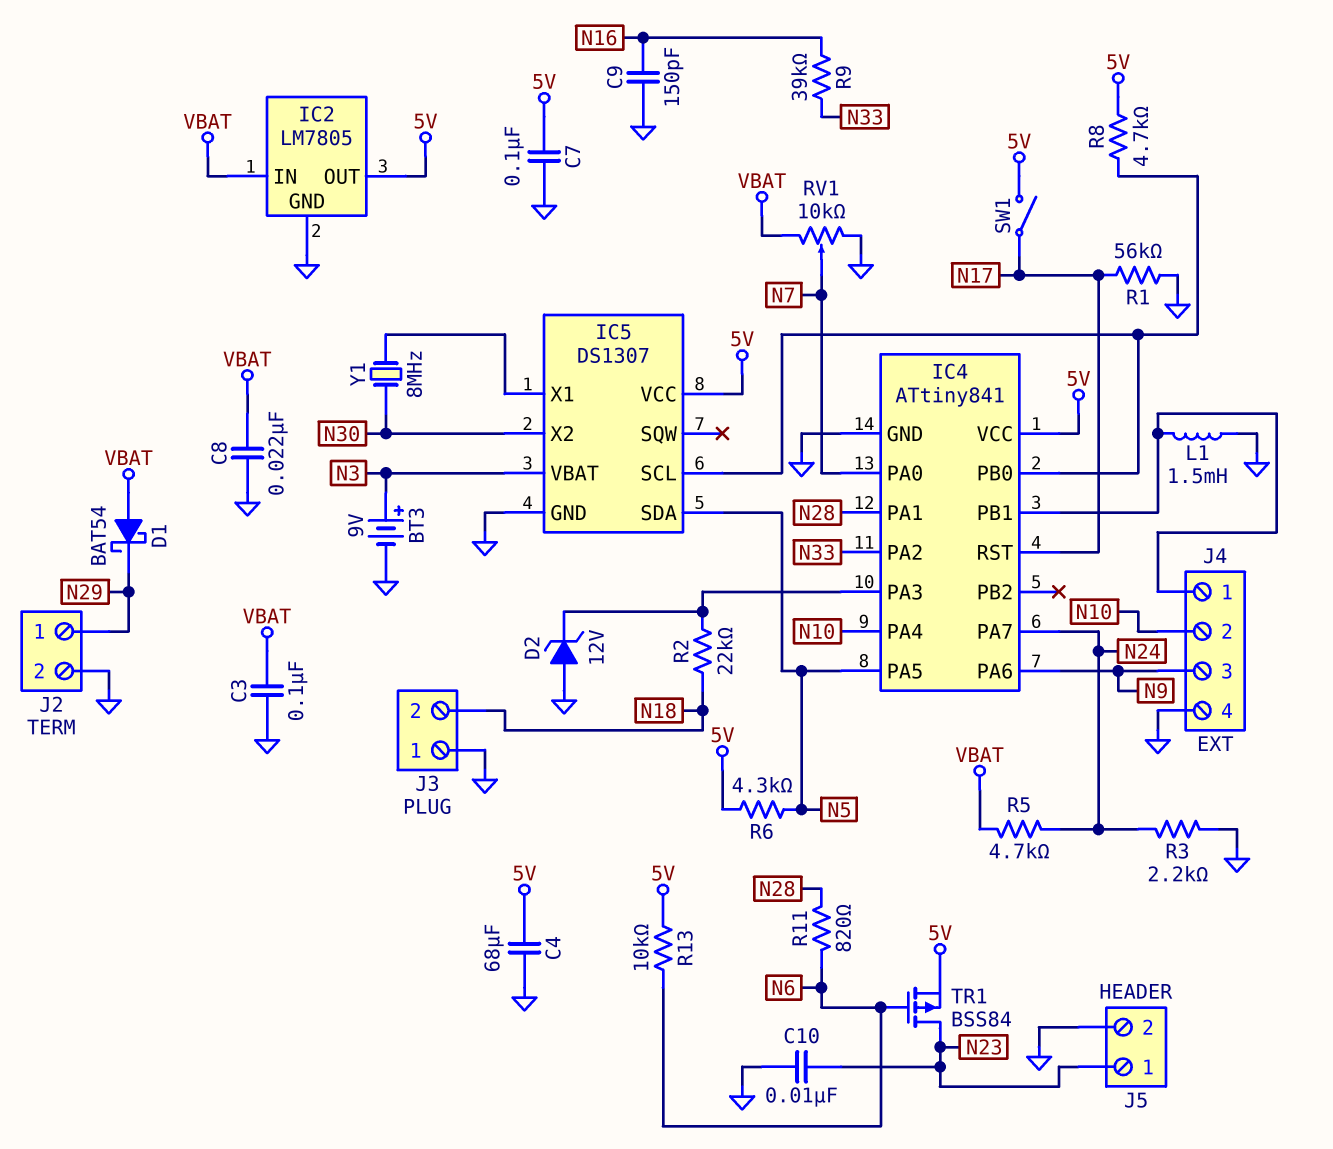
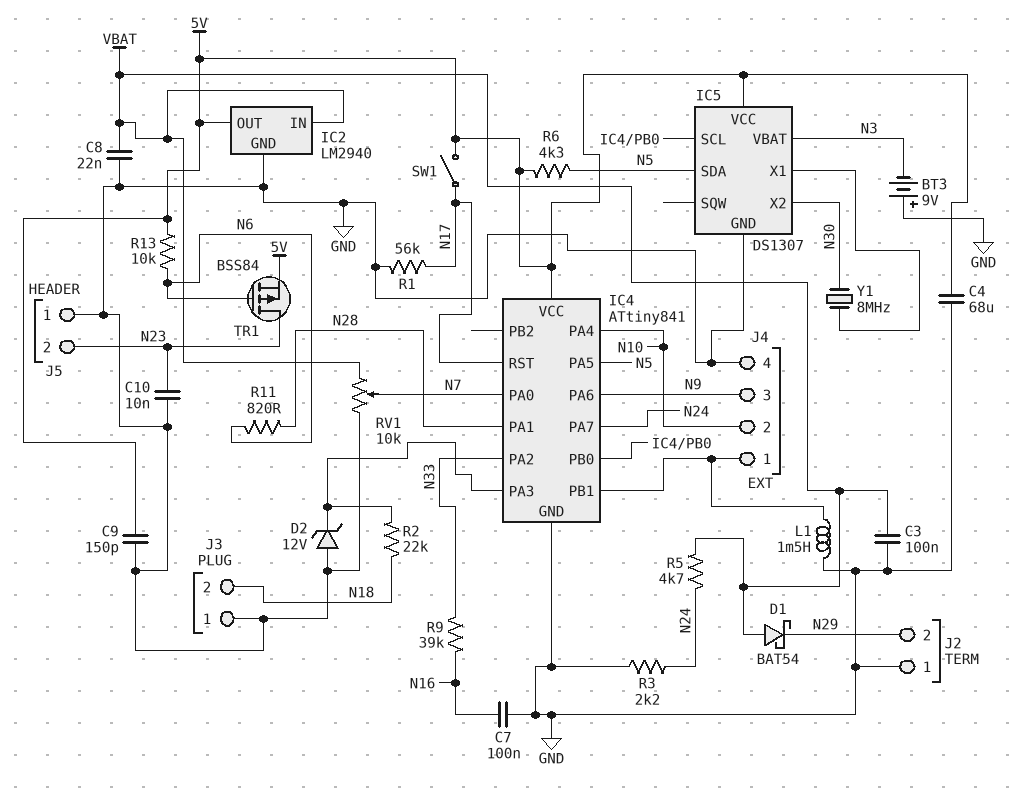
BT3: 9V (plus N3, minus GND) -> 9V (plus GND, minus N3)
C7: 100nF (5V, GND) -> 100nF (GND, N16)
C9: 150pF (GND, N16) -> 150pF (5V, GND)
IC2: LM7805 -> LM2940
J2 pin 1: N29 -> GND
J2 pin 2: GND -> N29
J5 pin 1: N23 -> GND
J5 pin 2: GND -> N23
R8: 4.7k (5V, IC4/PB0) -> none

